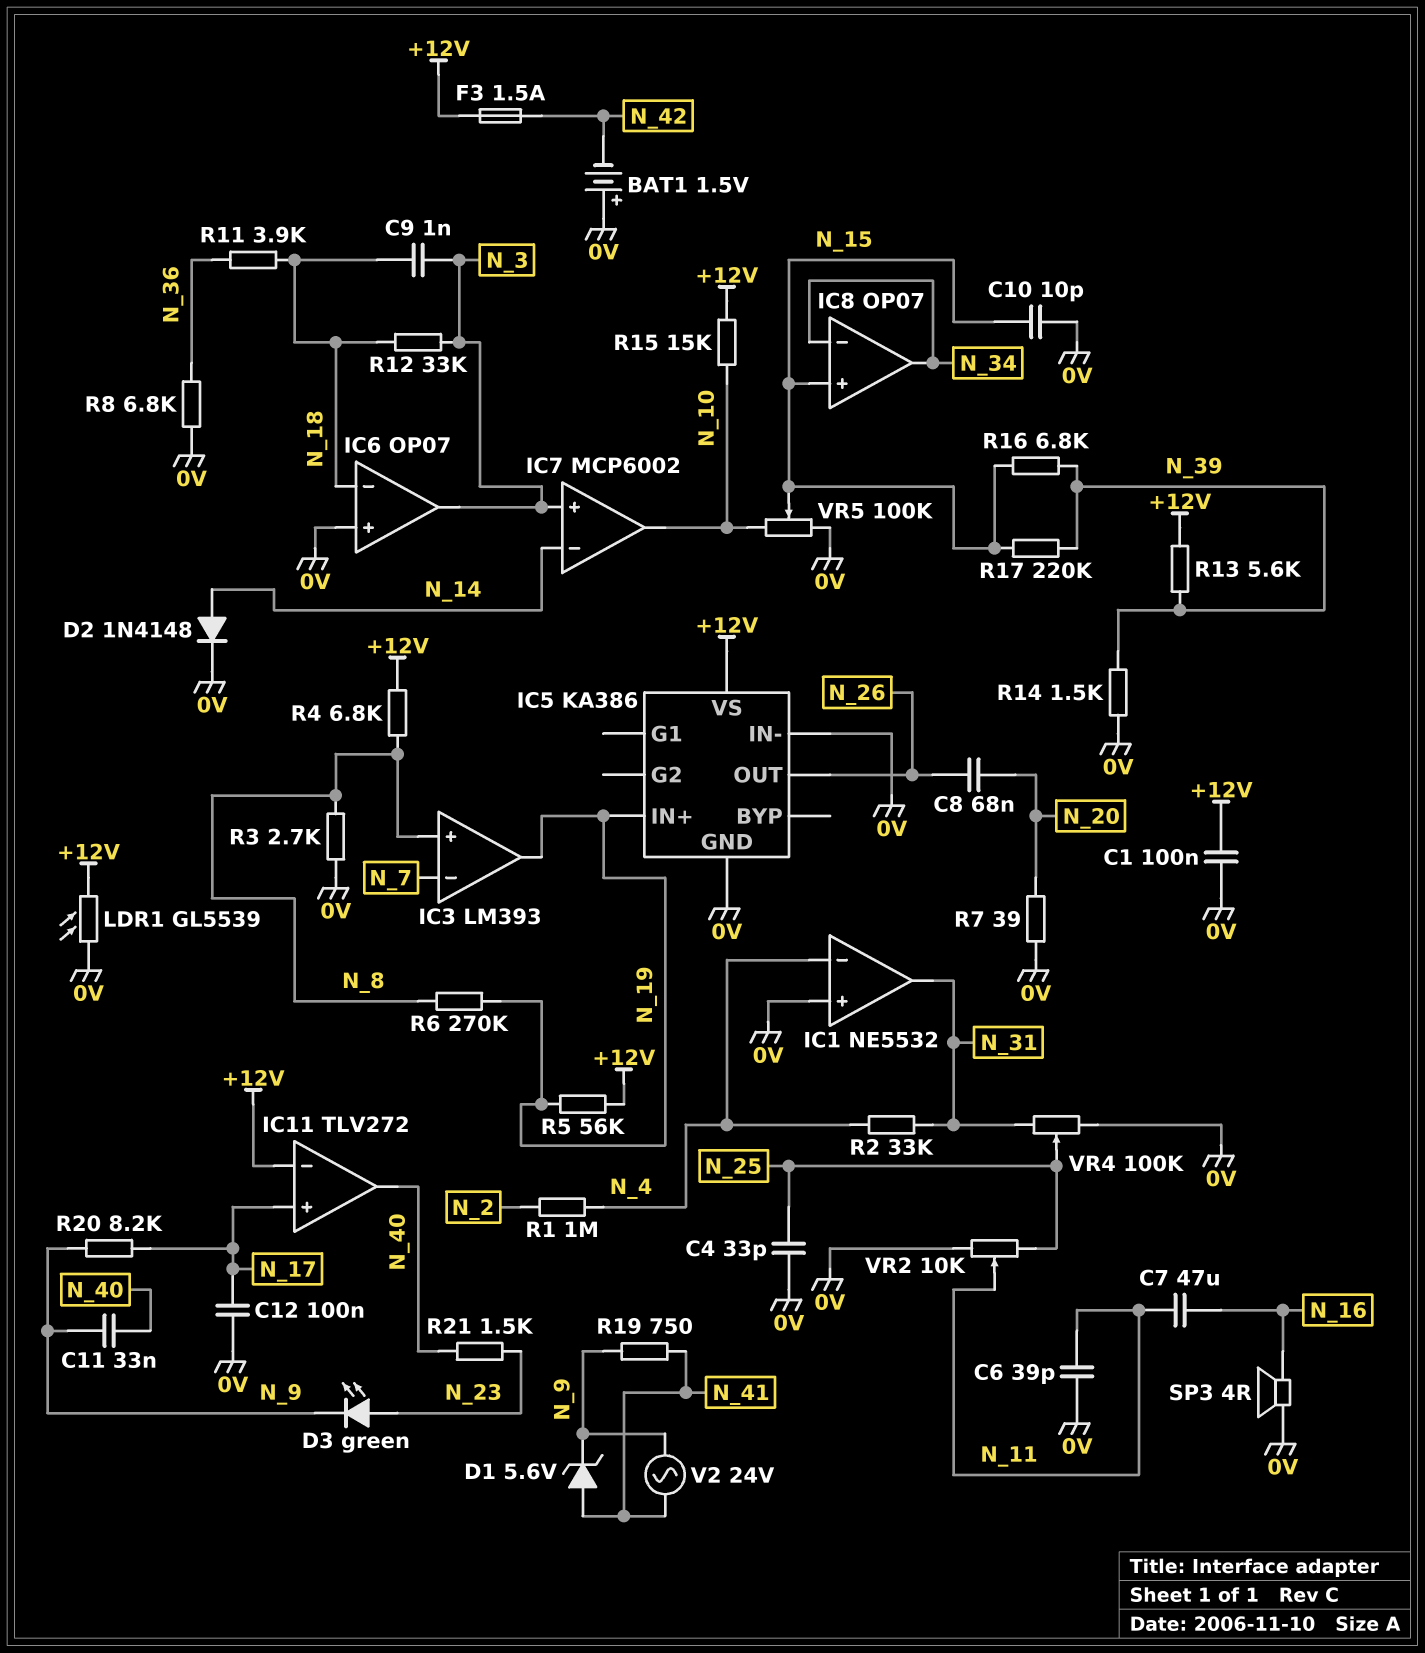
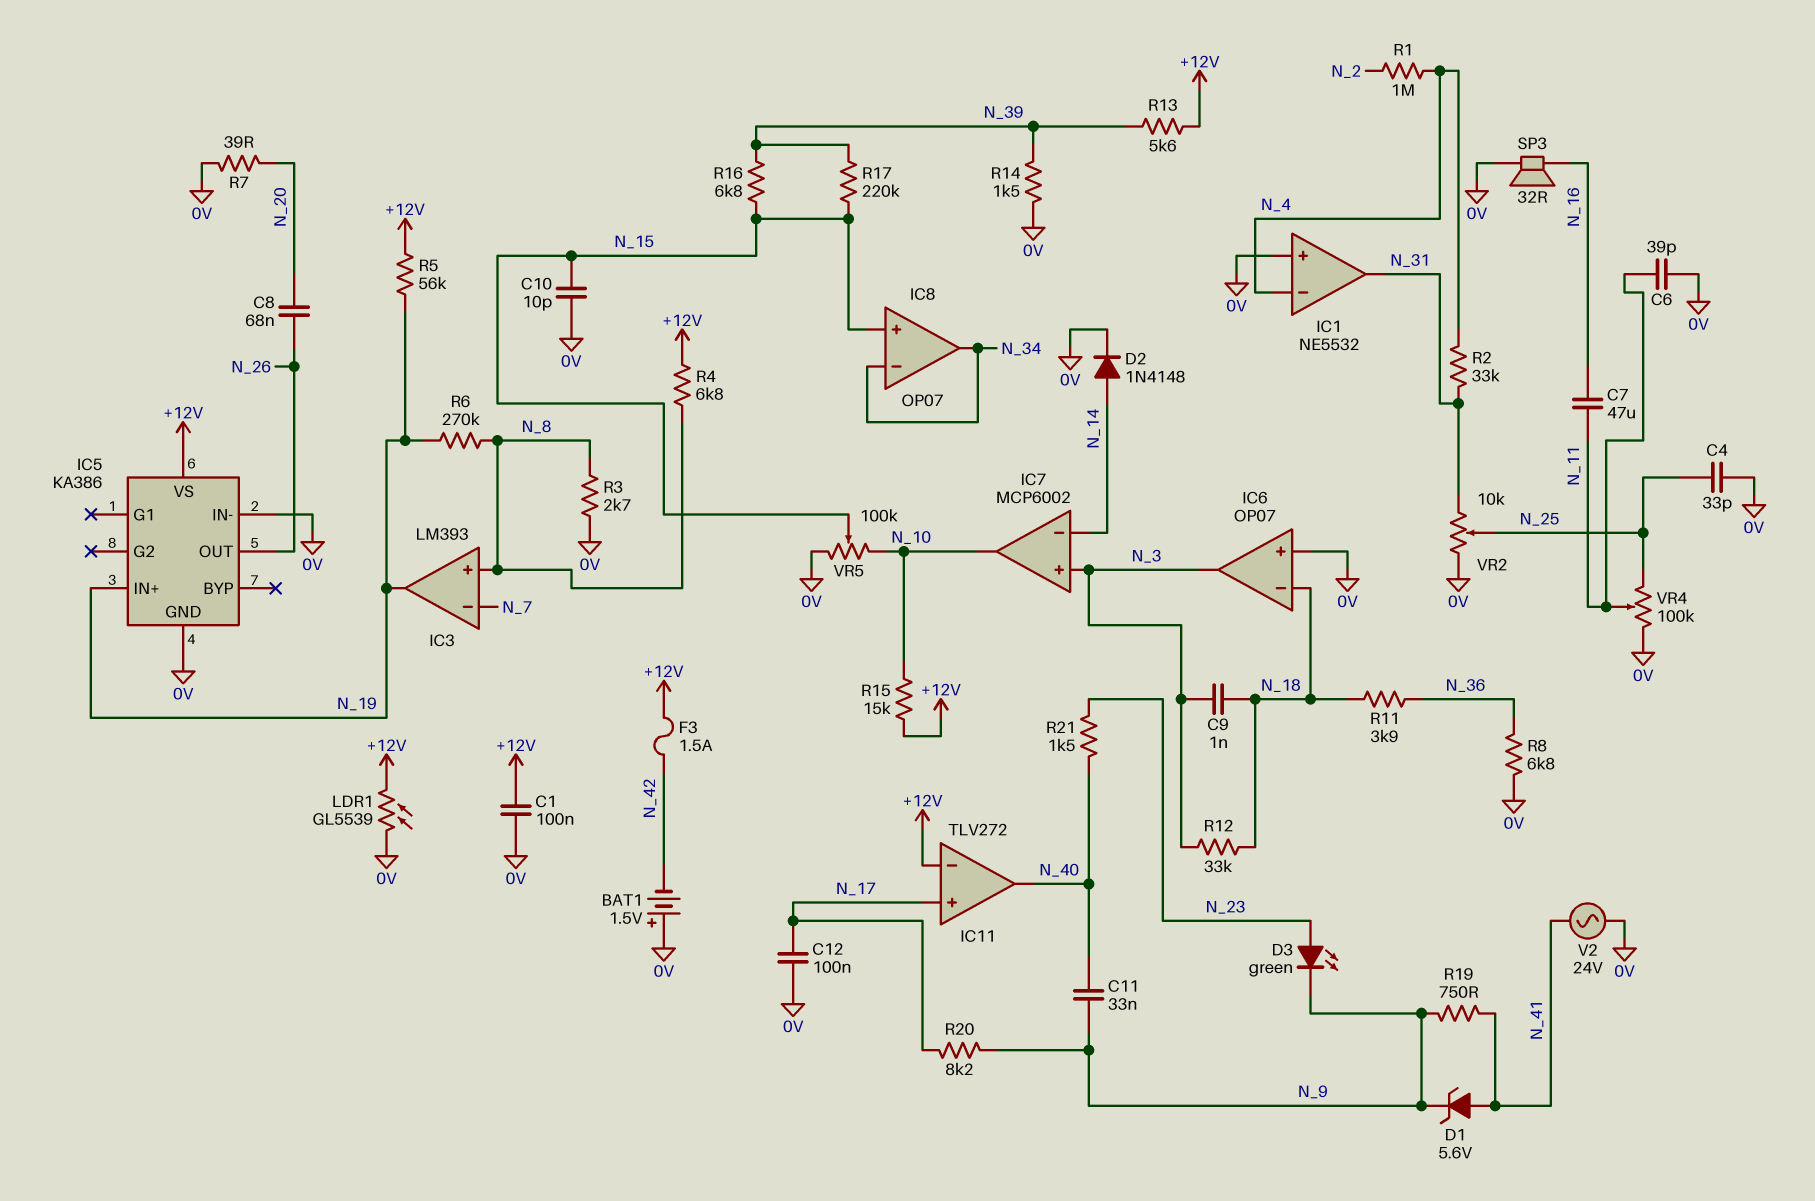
SP3: speaker 4R (0V, N_16) -> speaker 32R (0V, N_16)
V2: AC 24V (N_9, N_41) -> AC 24V (0V, N_41)
VR2: 10k (0V, N_25, wiper N_11) -> 10k (0V, N_31, wiper N_25)
VR4: 100k (0V, N_31, wiper N_25) -> 100k (0V, N_25, wiper N_11)

